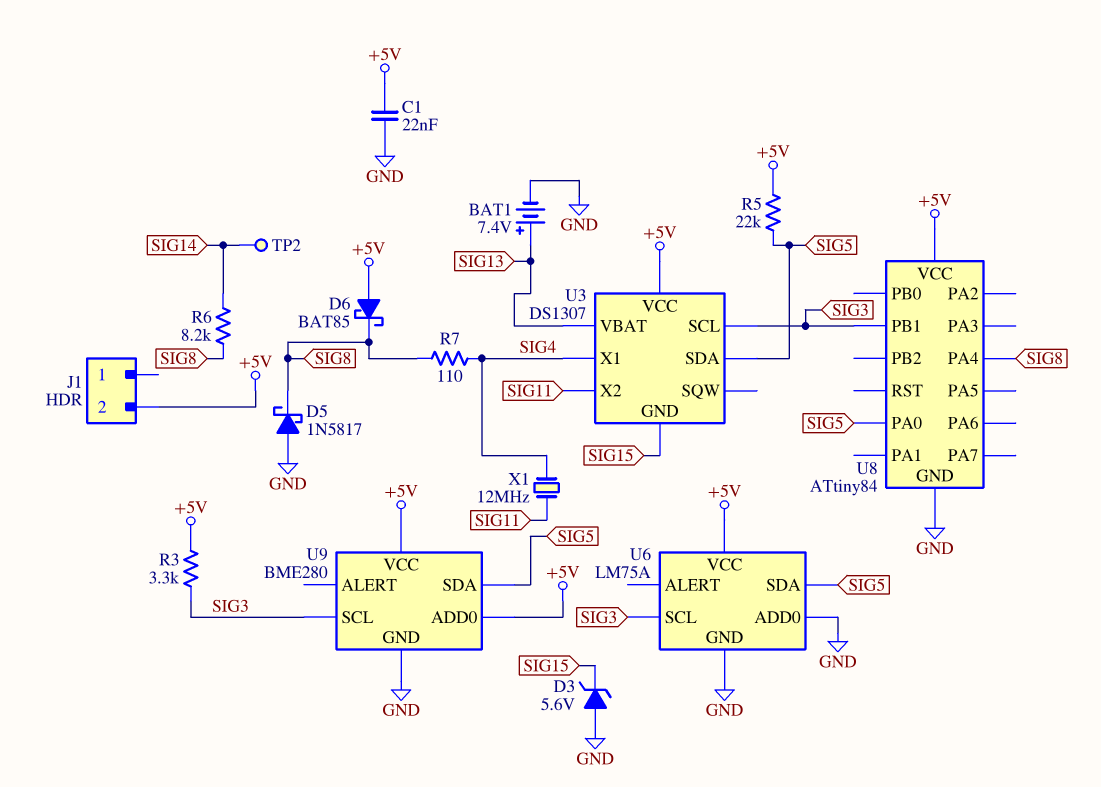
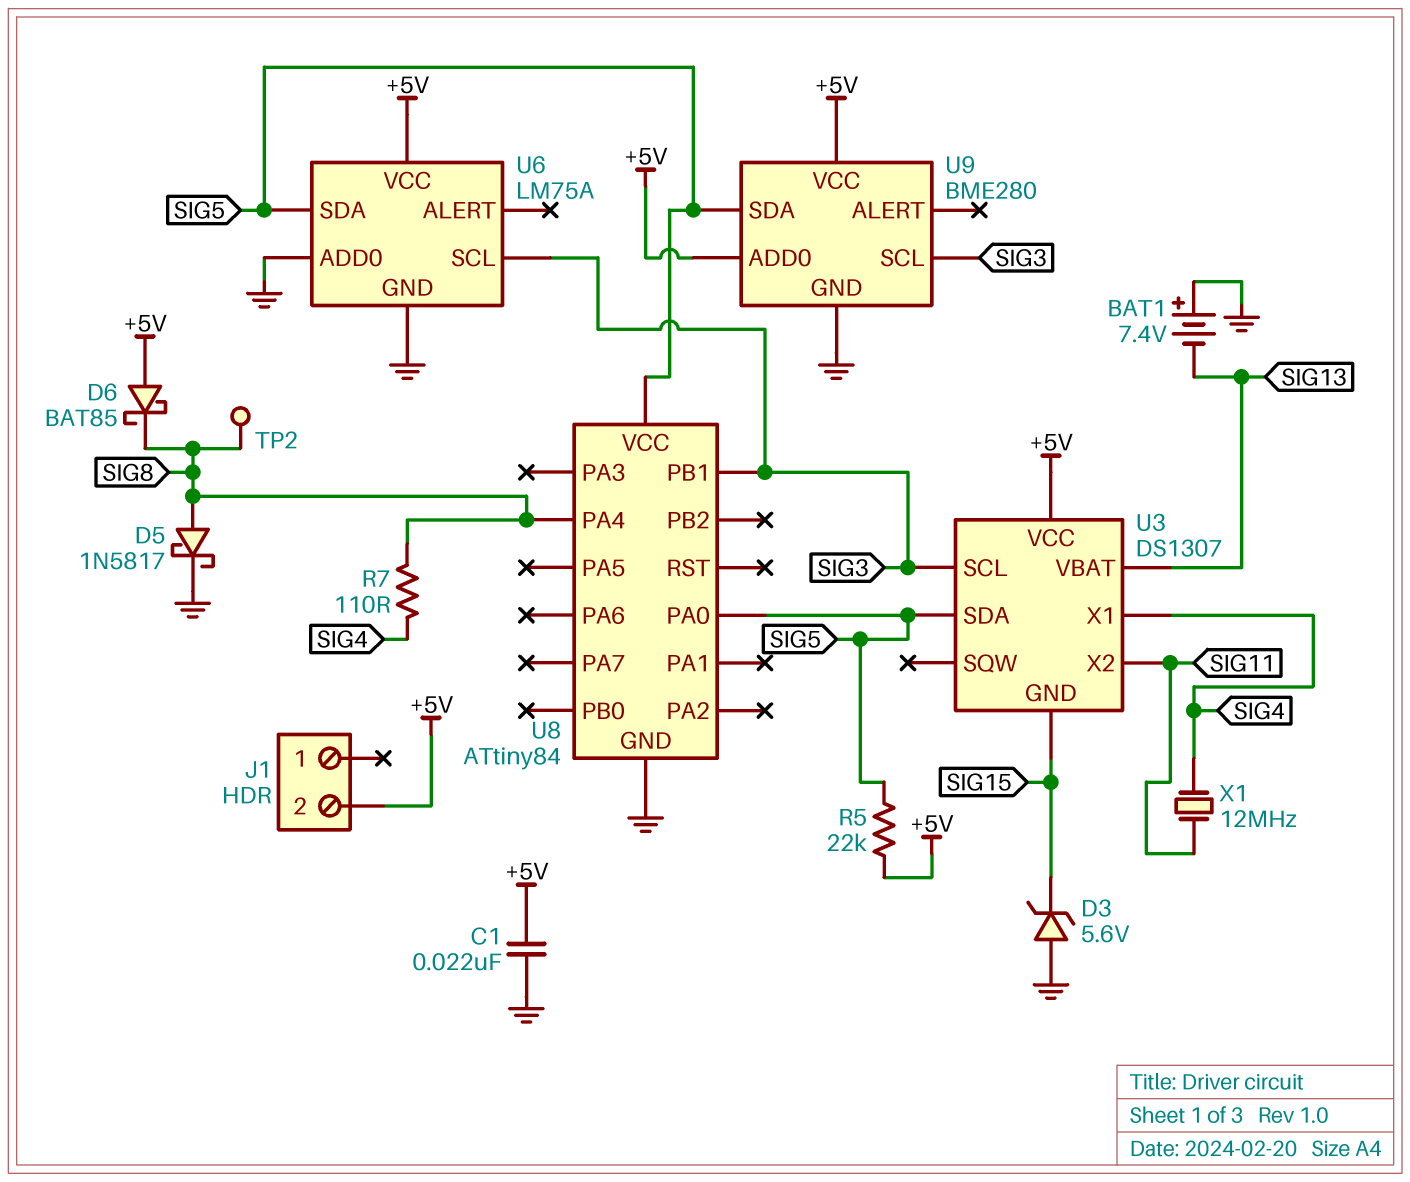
BAT1: 7.4V (plus SIG13, minus GND) -> 7.4V (plus GND, minus SIG13)
D5: schottky 1N5817 (A GND, K SIG8) -> schottky 1N5817 (A SIG8, K GND)
R3: 3.3k (+5V, SIG3) -> none
R6: 8.2k (SIG8, SIG14) -> none
TP2: test point (SIG14) -> test point (SIG8)
U8 pin VCC: +5V -> SIG5

